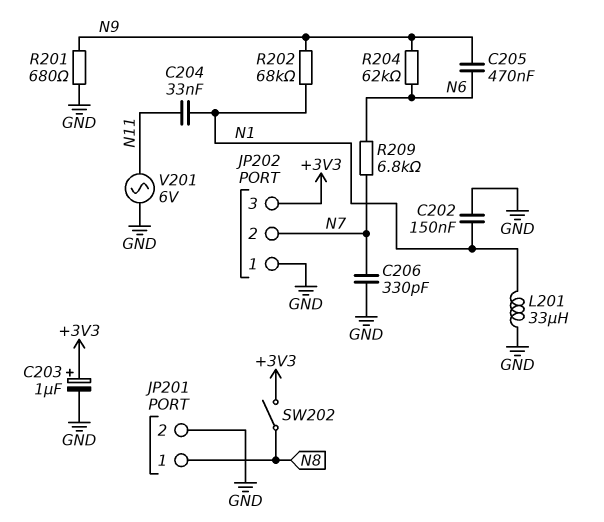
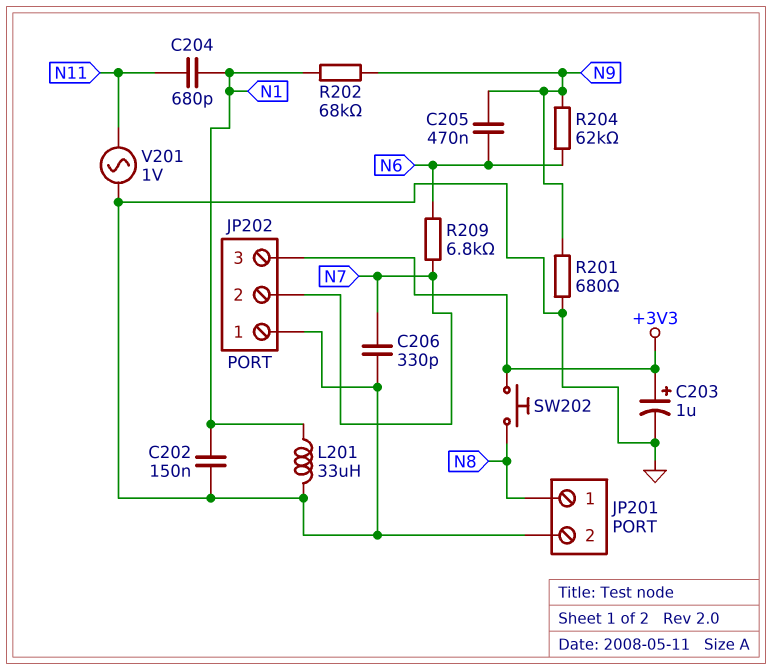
C204: 33nF (N1, N11) -> 680pF (N1, N11)
SW202: switch (+3V3, N8) -> button (+3V3, N8)
V201: AC 6V (GND, N11) -> AC 1V (GND, N11)

